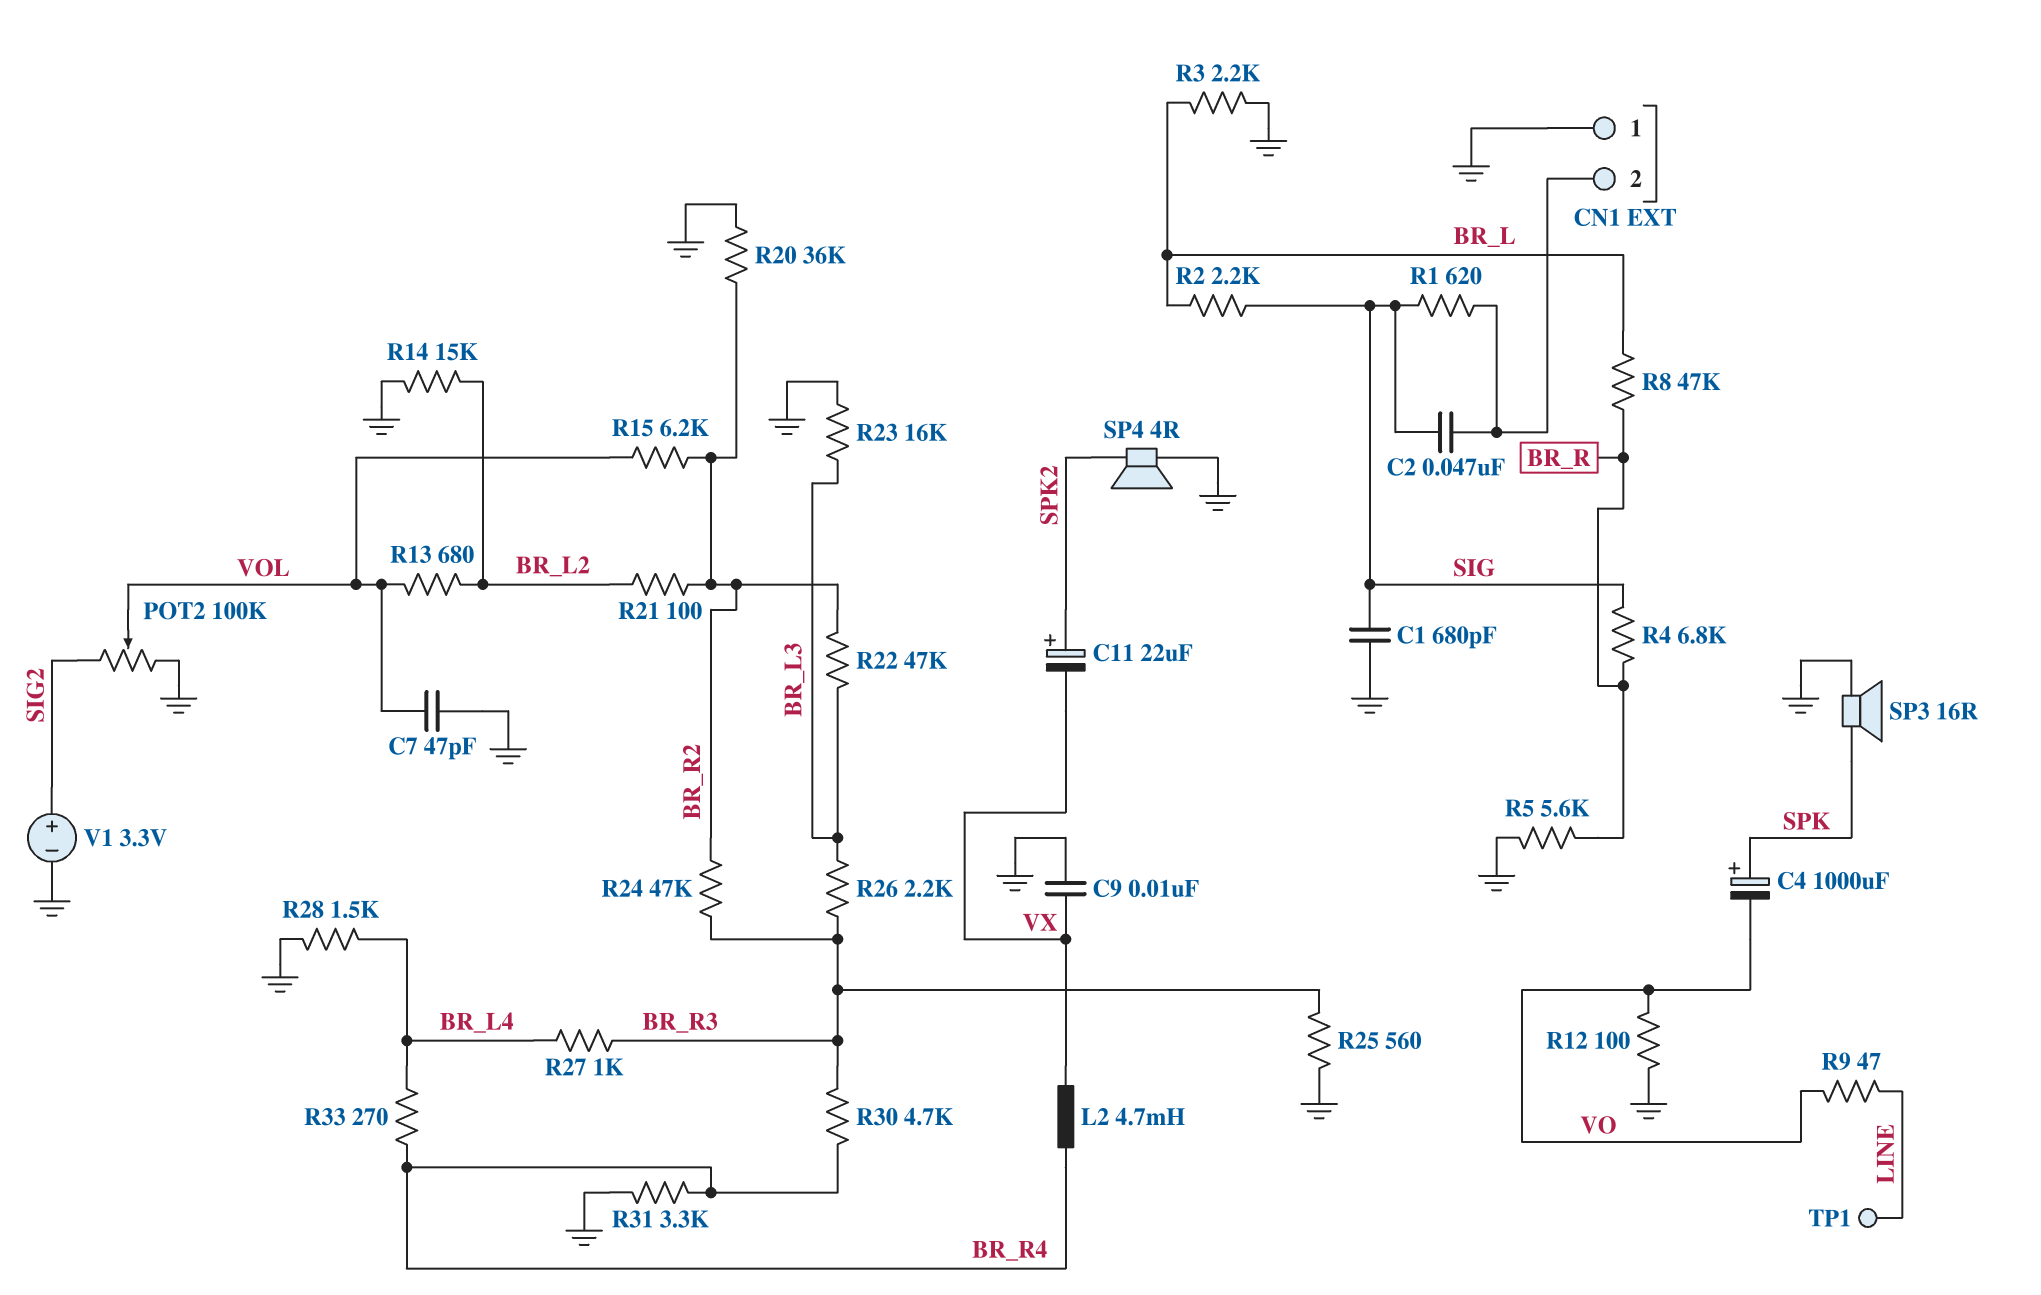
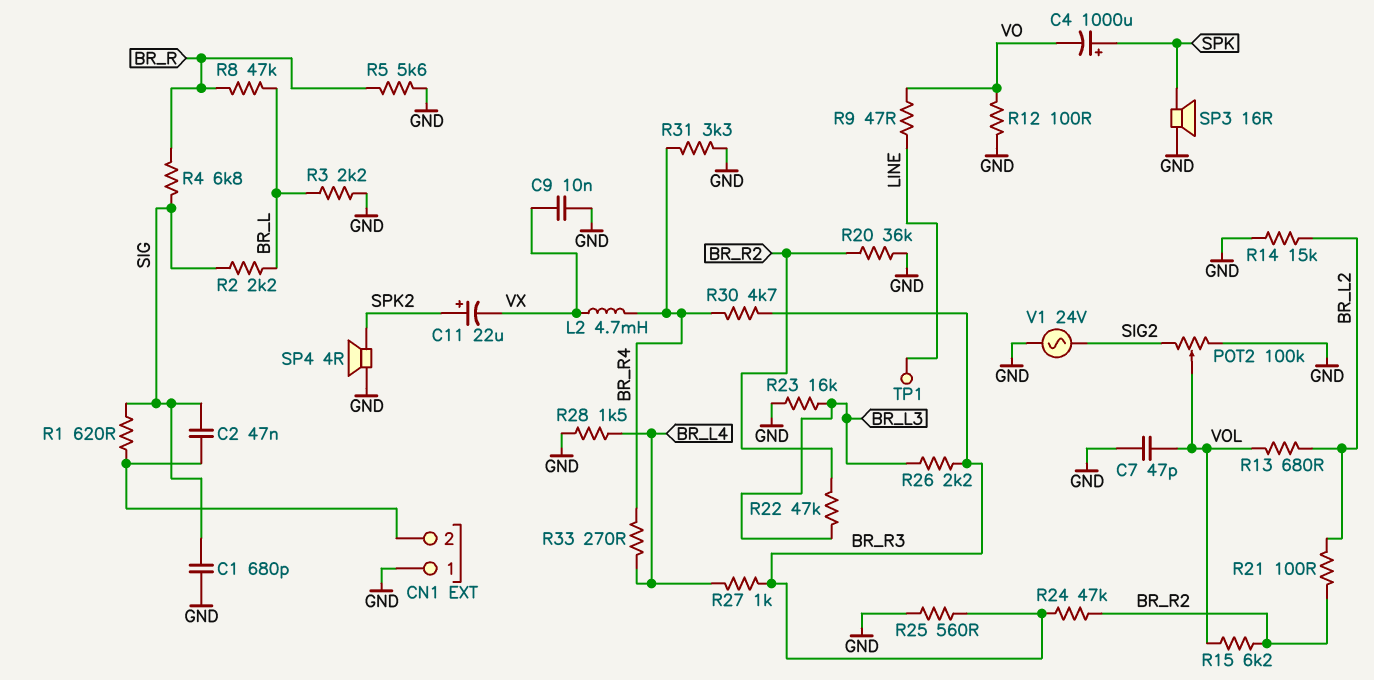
V1: 3.3V (plus SIG2, minus GND) -> AC 24V (GND, SIG2)

